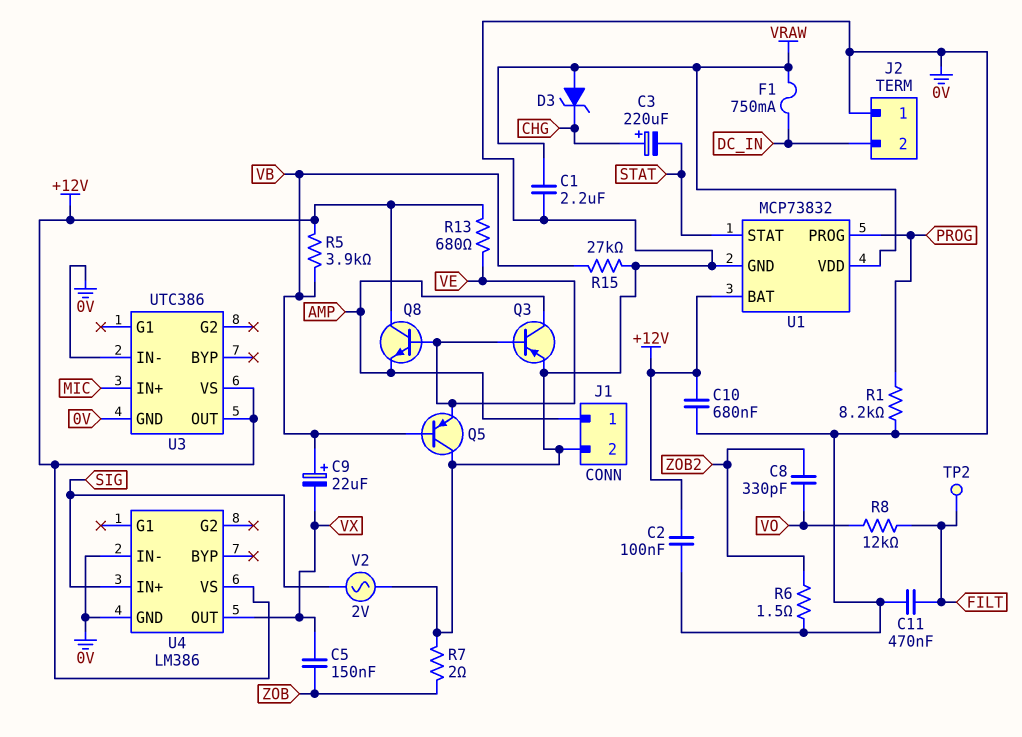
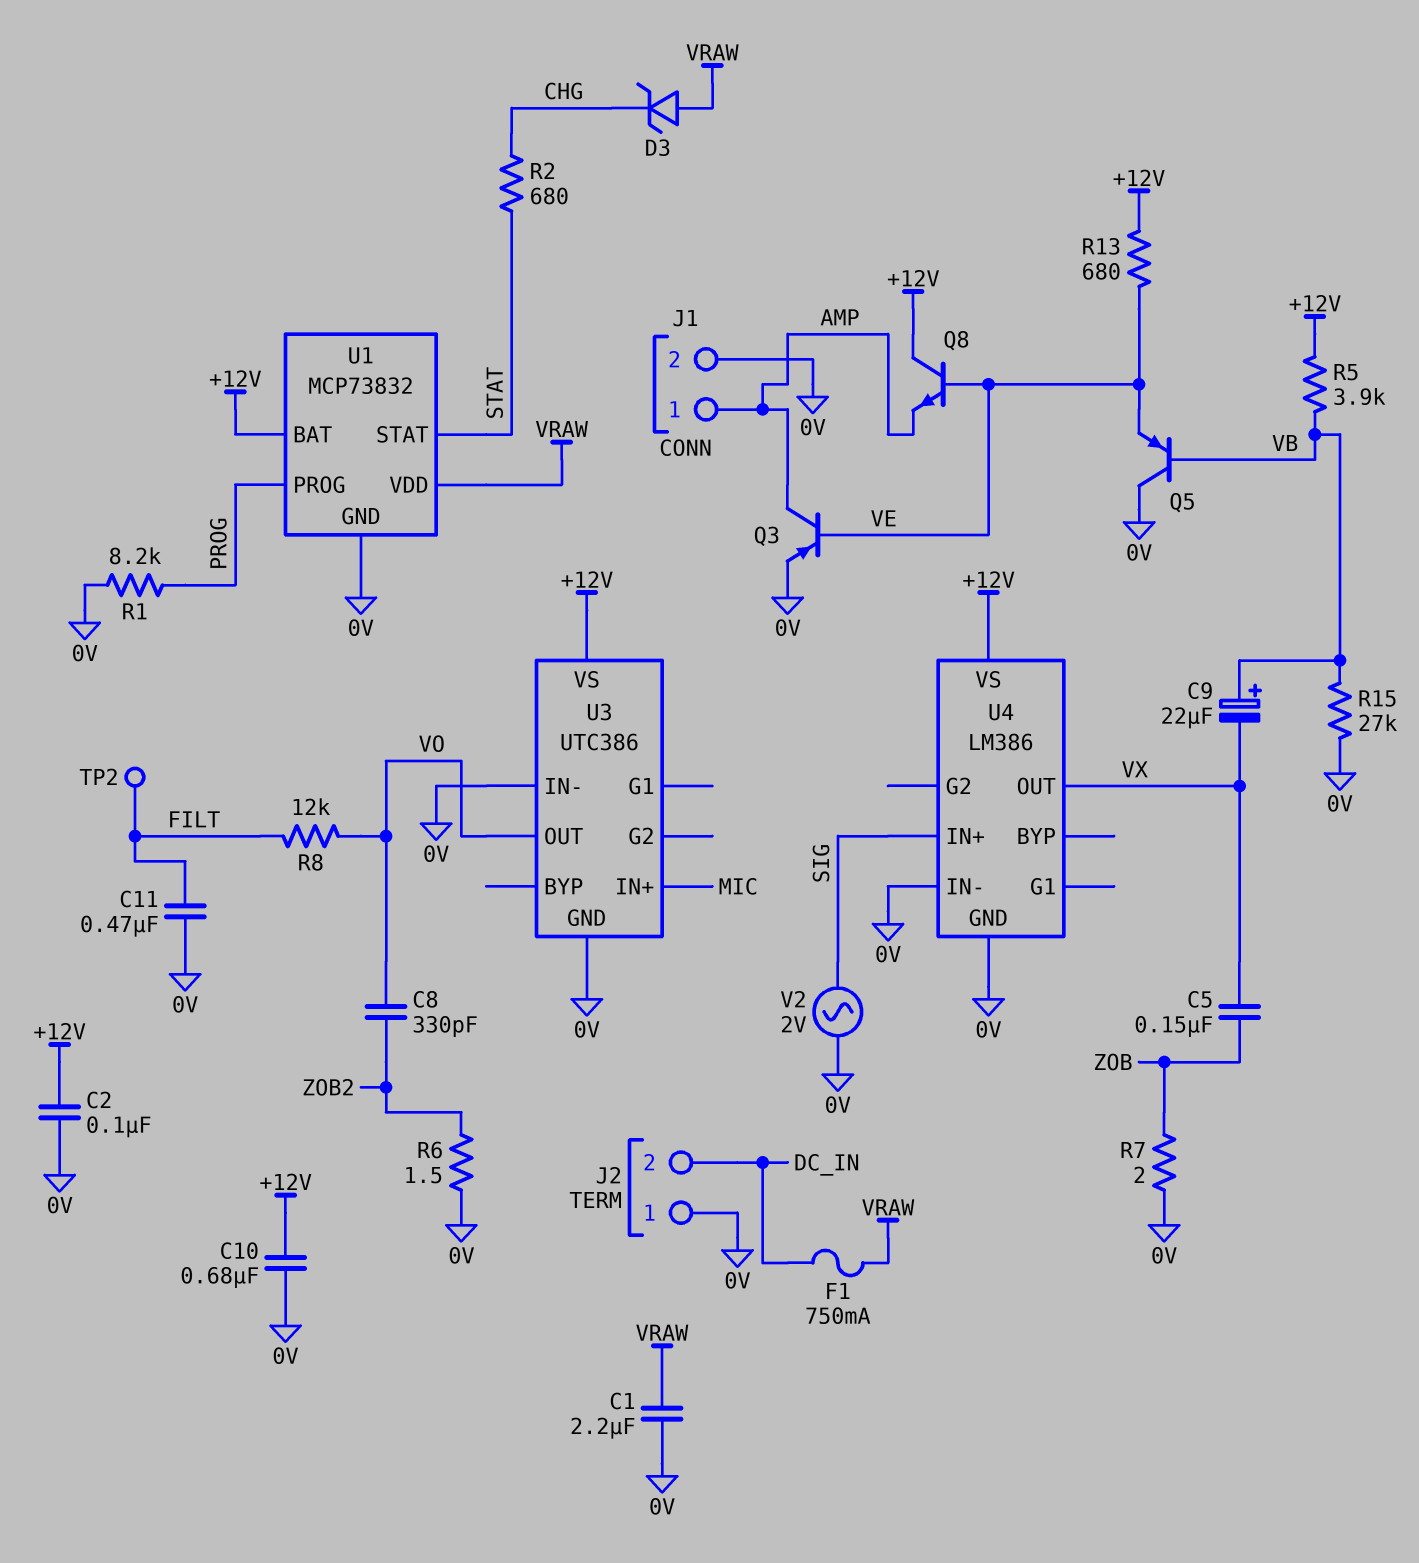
C3: 220uF (plus CHG, minus STAT) -> none
R2: none -> 680 (CHG, STAT)
U3 pin OUT: +12V -> VO

